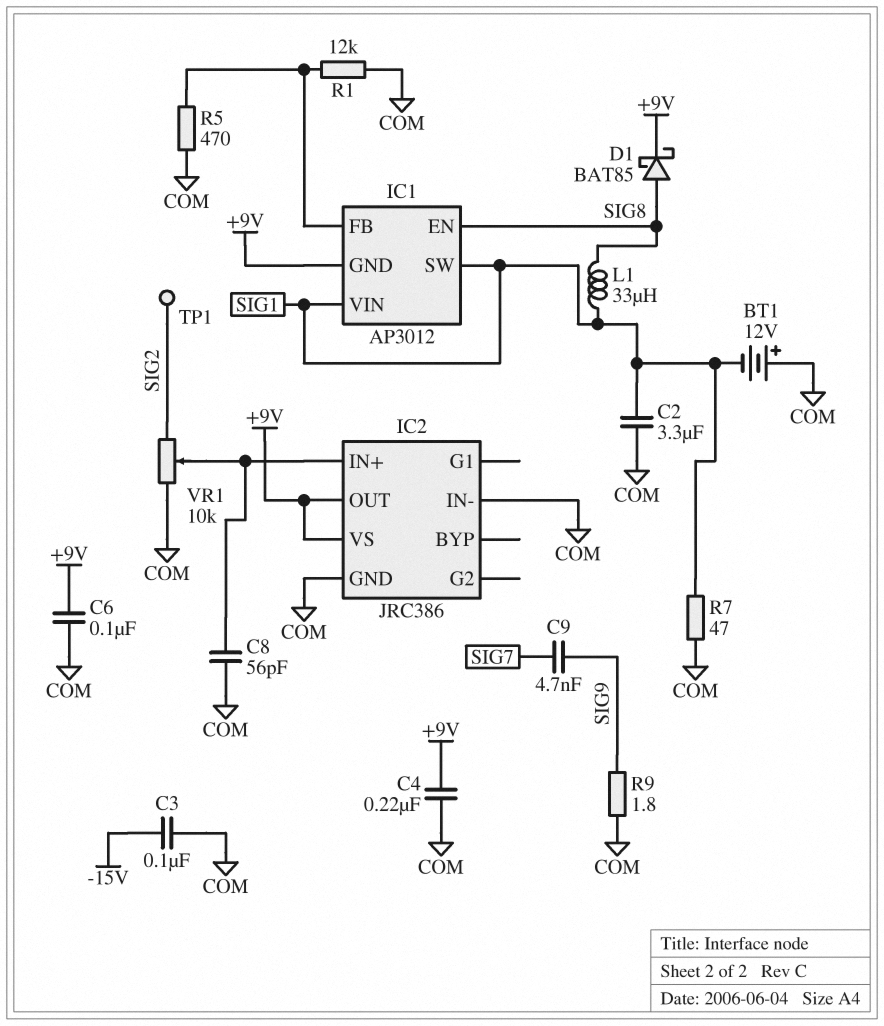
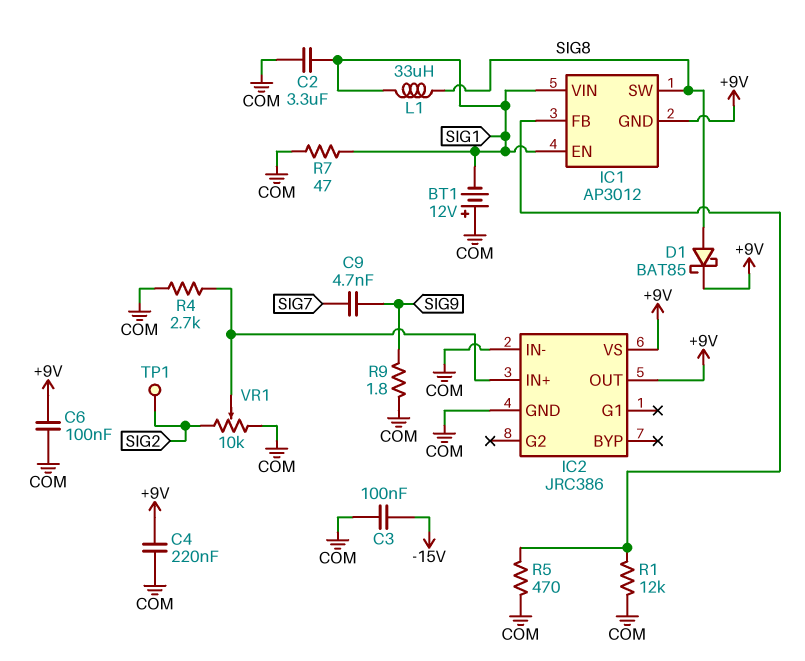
C8: 56pF (COM, IC2/IN+) -> none
IC1 pin EN: SIG8 -> SIG1
IC1 pin SW: SIG1 -> SIG8
R4: none -> 2.7k (COM, IC2/IN+)

